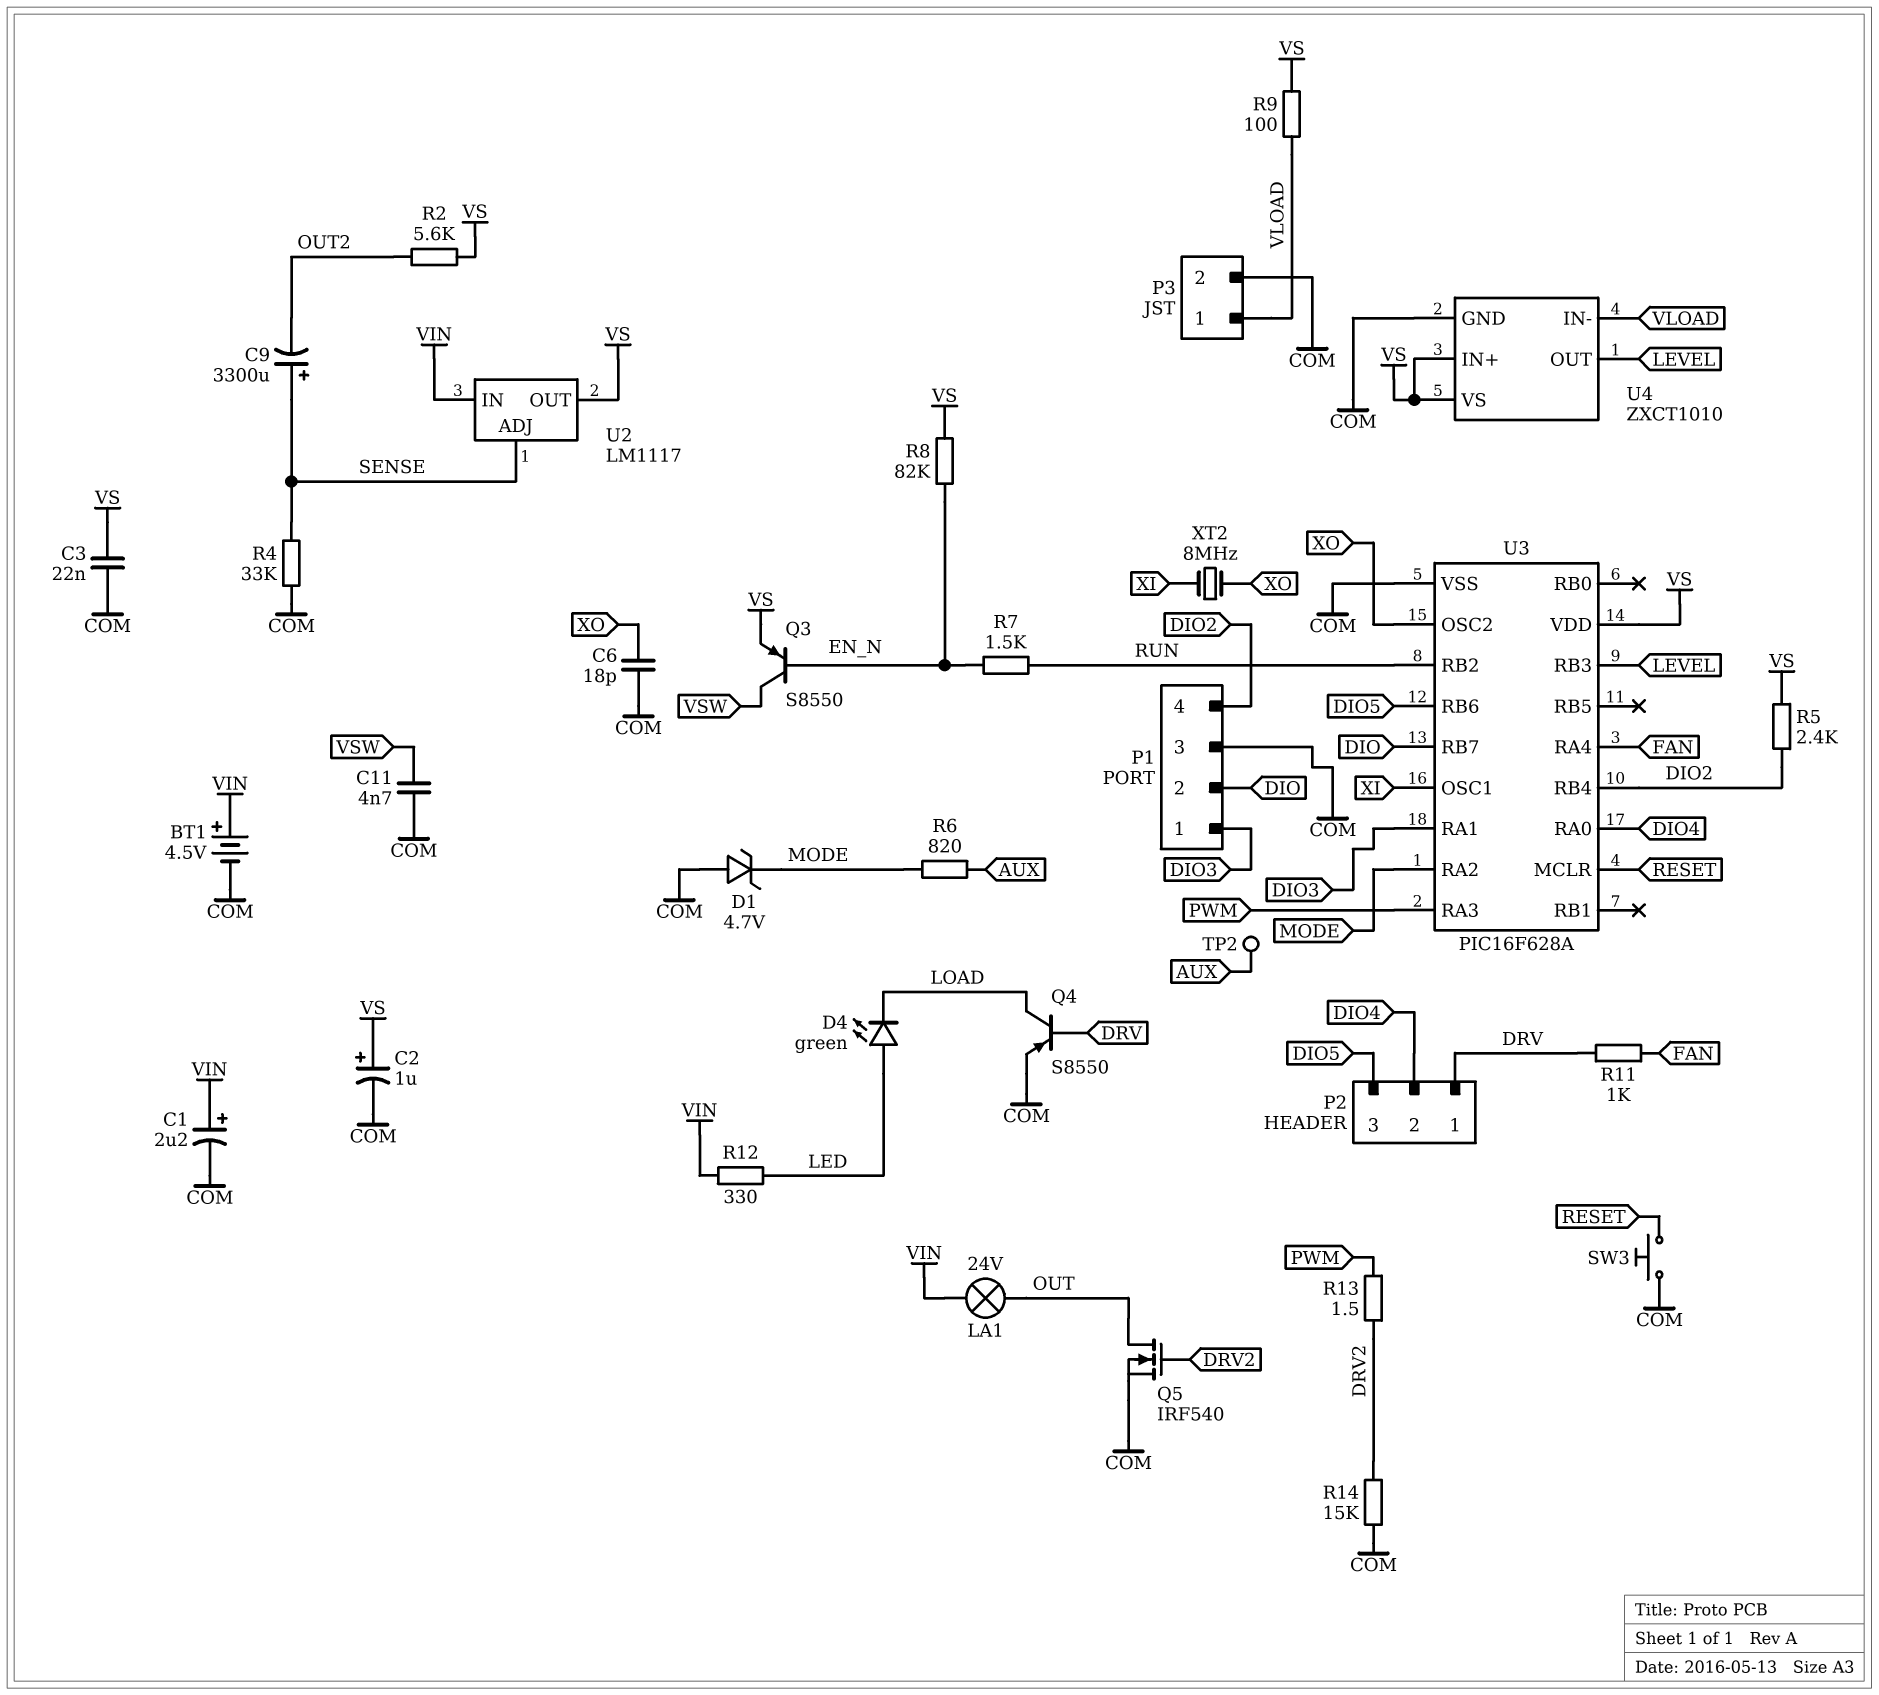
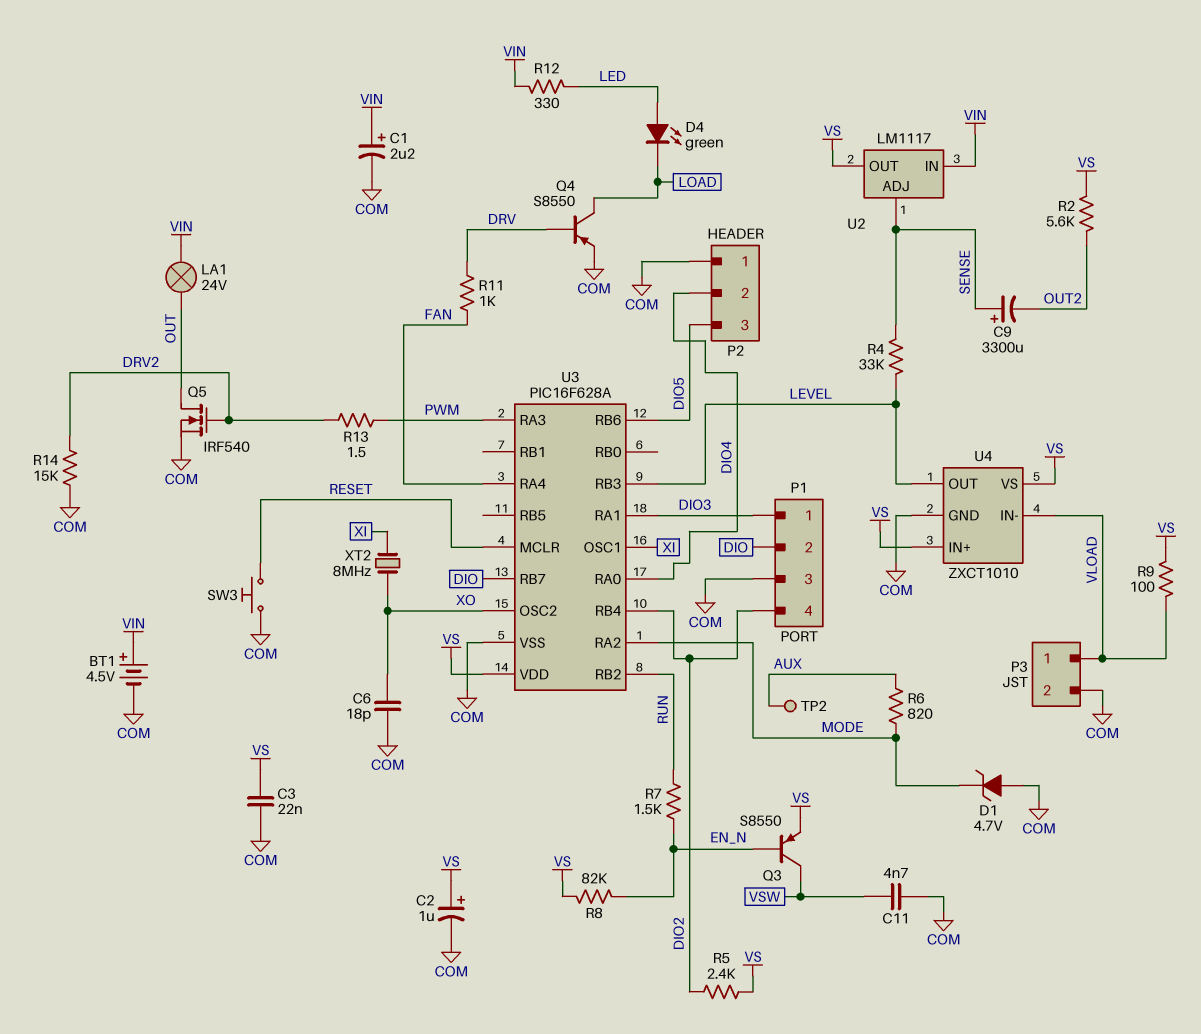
P2 pin 1: DRV -> COM
R4: 33k (COM, SENSE) -> 33k (LEVEL, SENSE)

